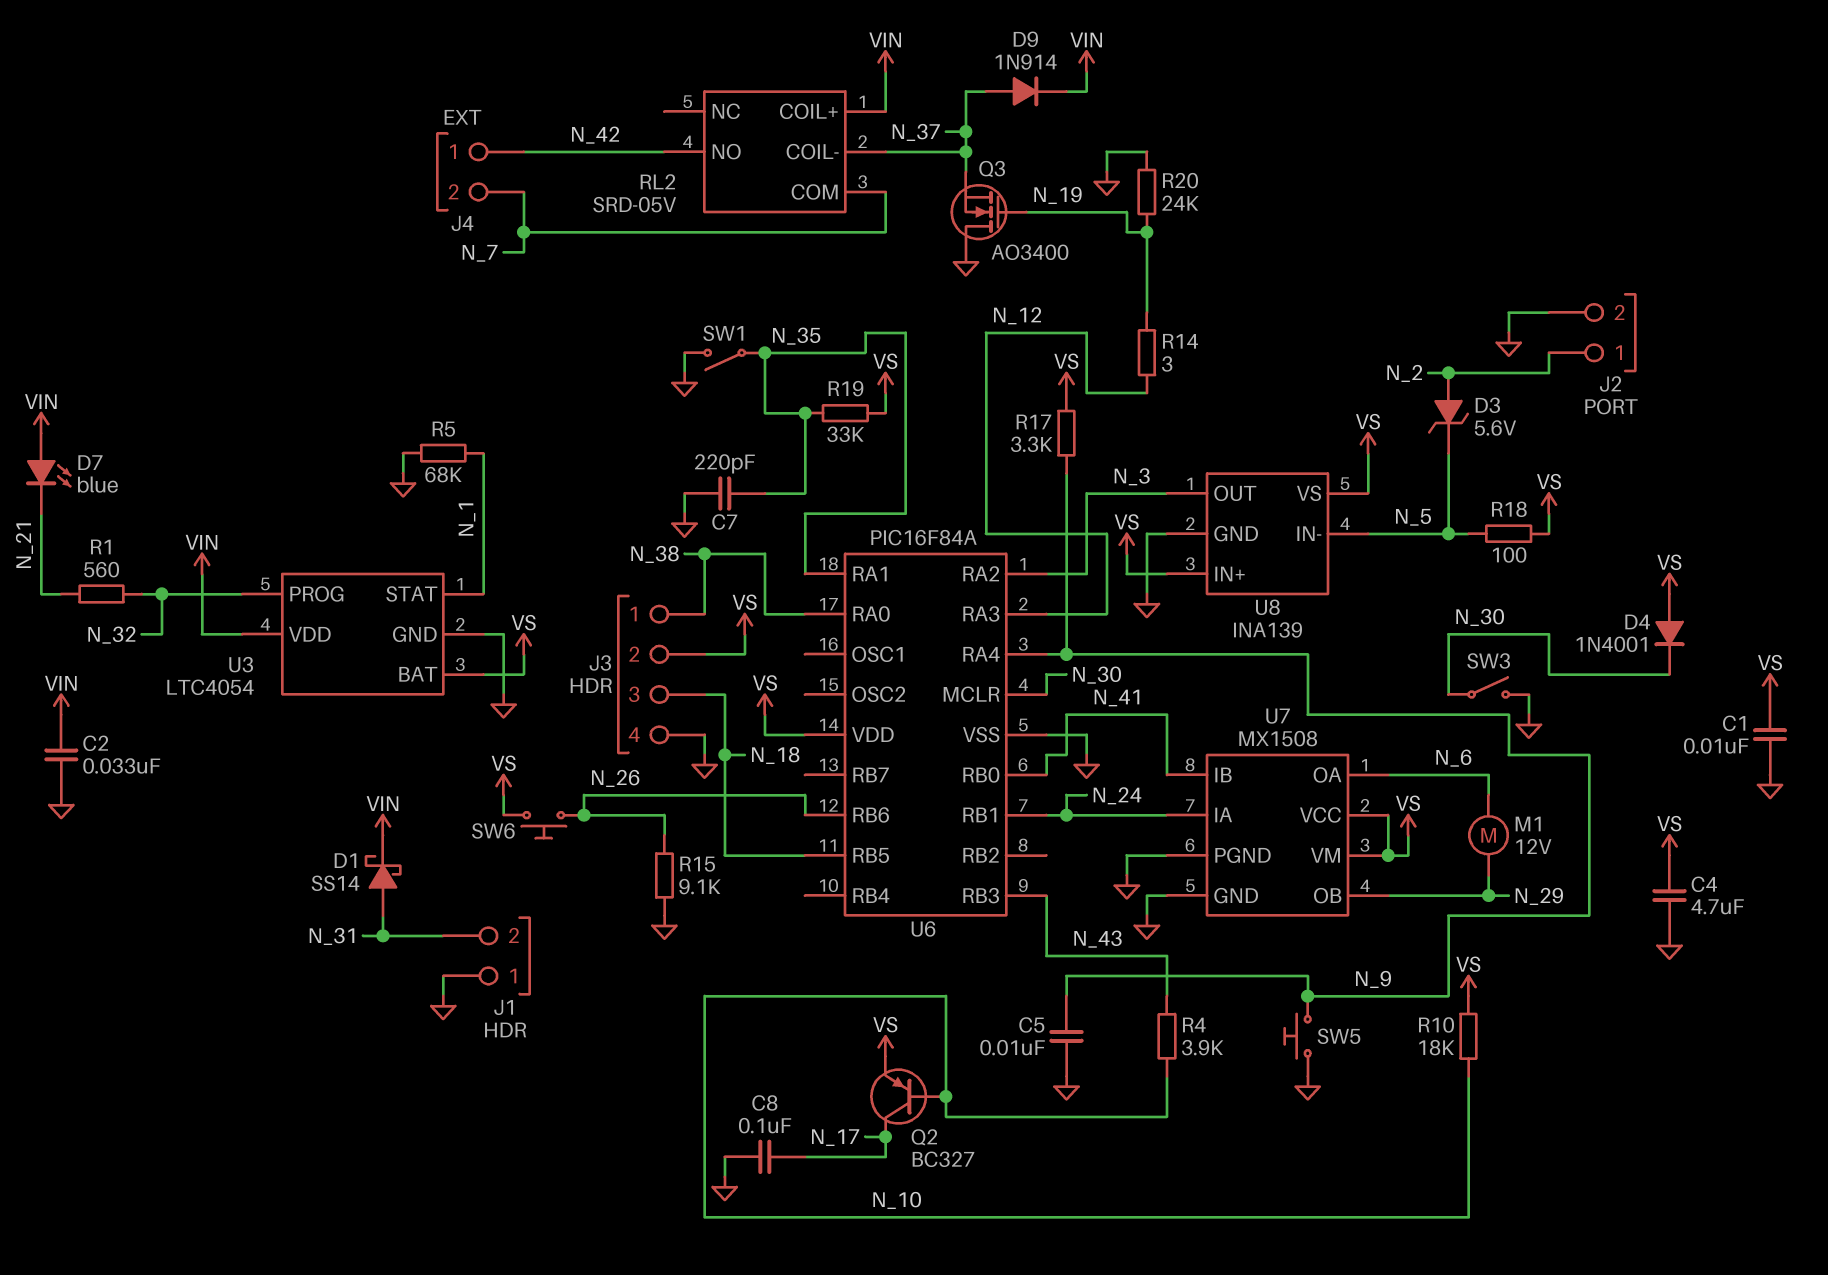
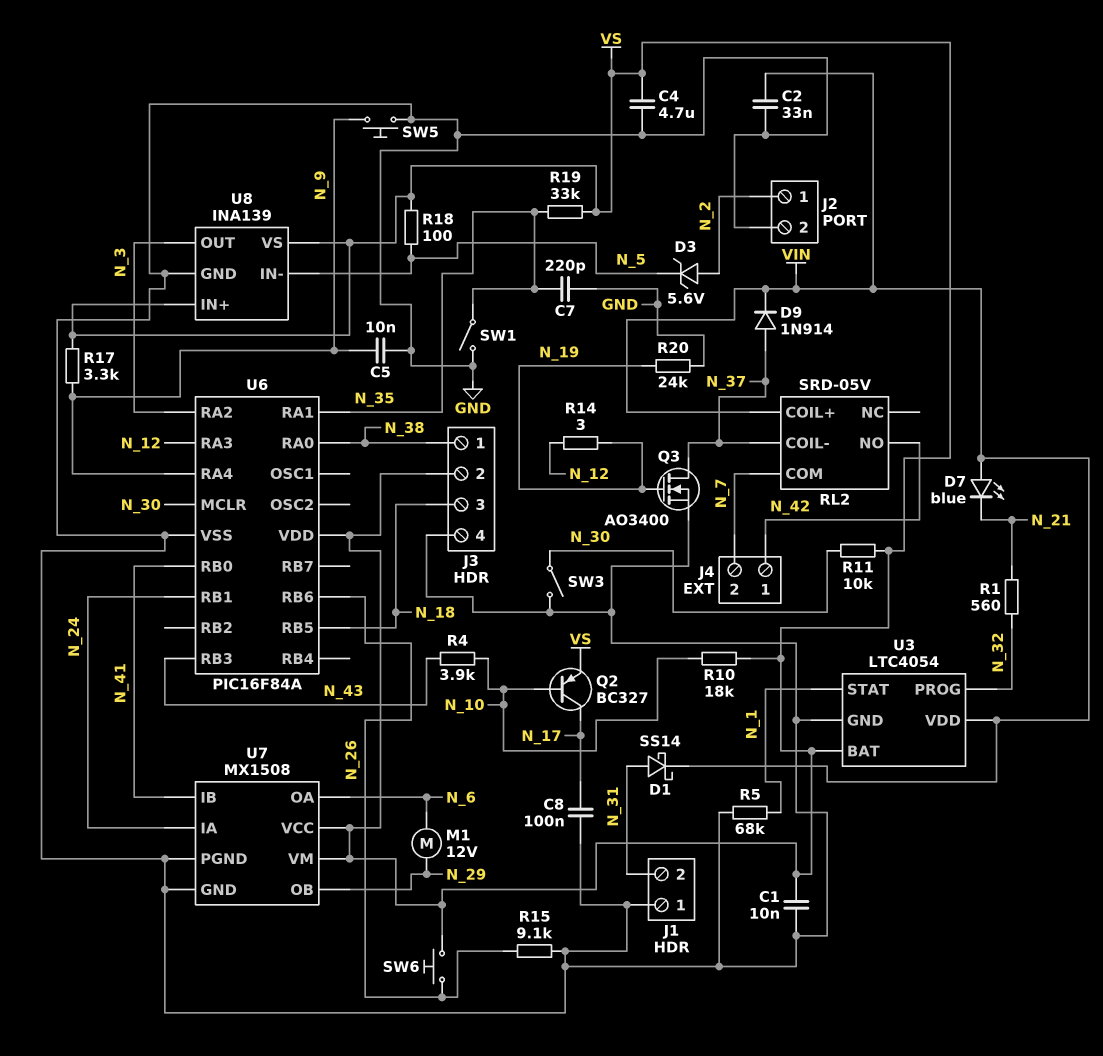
D4: diode 1N4001 (A VS, K N_30) -> none
Q3: NMOS AO3400 (G N_19, D GND, S N_37) -> NMOS AO3400 (G N_19, D N_37, S GND)
R11: none -> 10k (N_30, VS)

